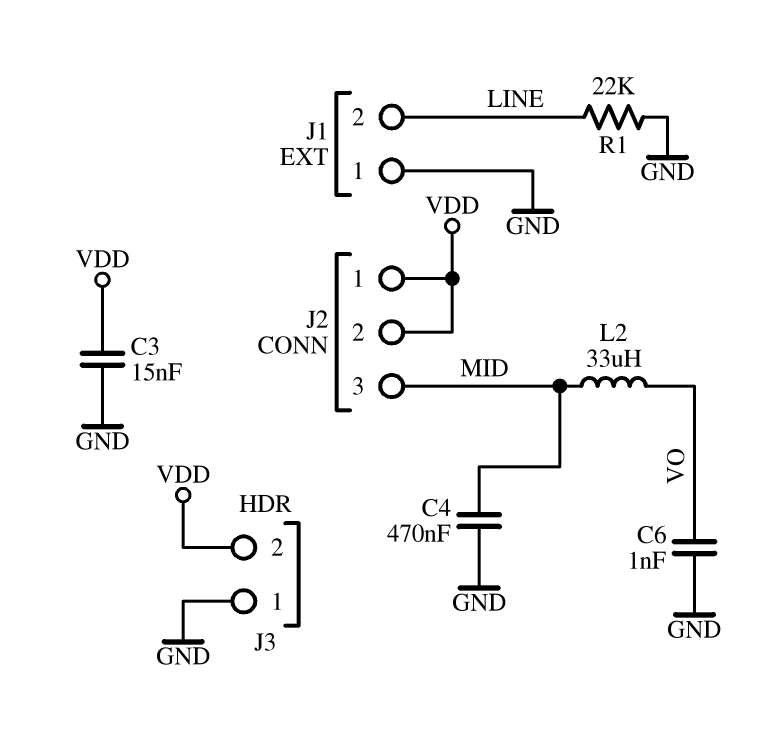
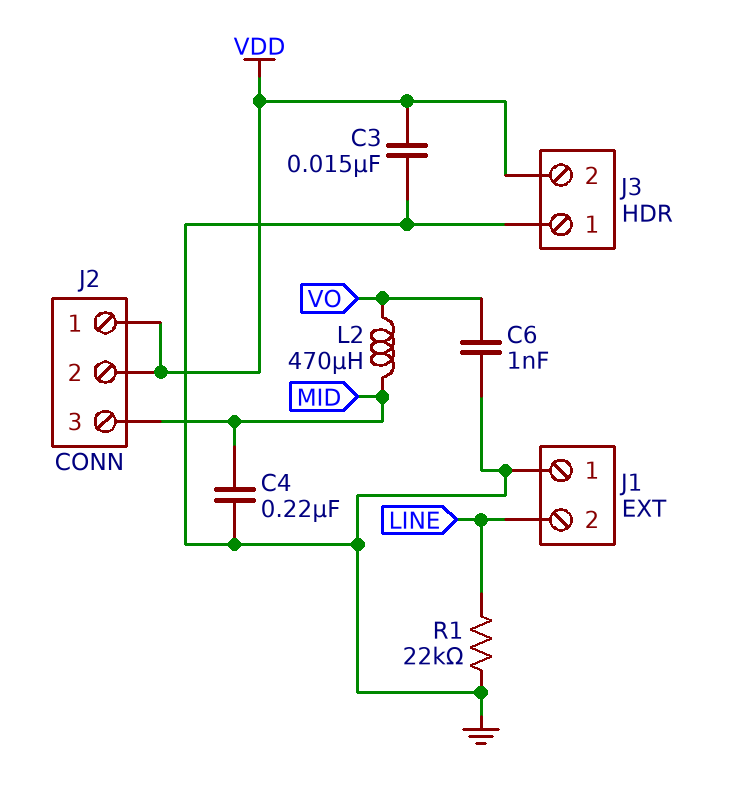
C4: 470nF (GND, MID) -> 220nF (GND, MID)
L2: 33uH (MID, VO) -> 470uH (MID, VO)

